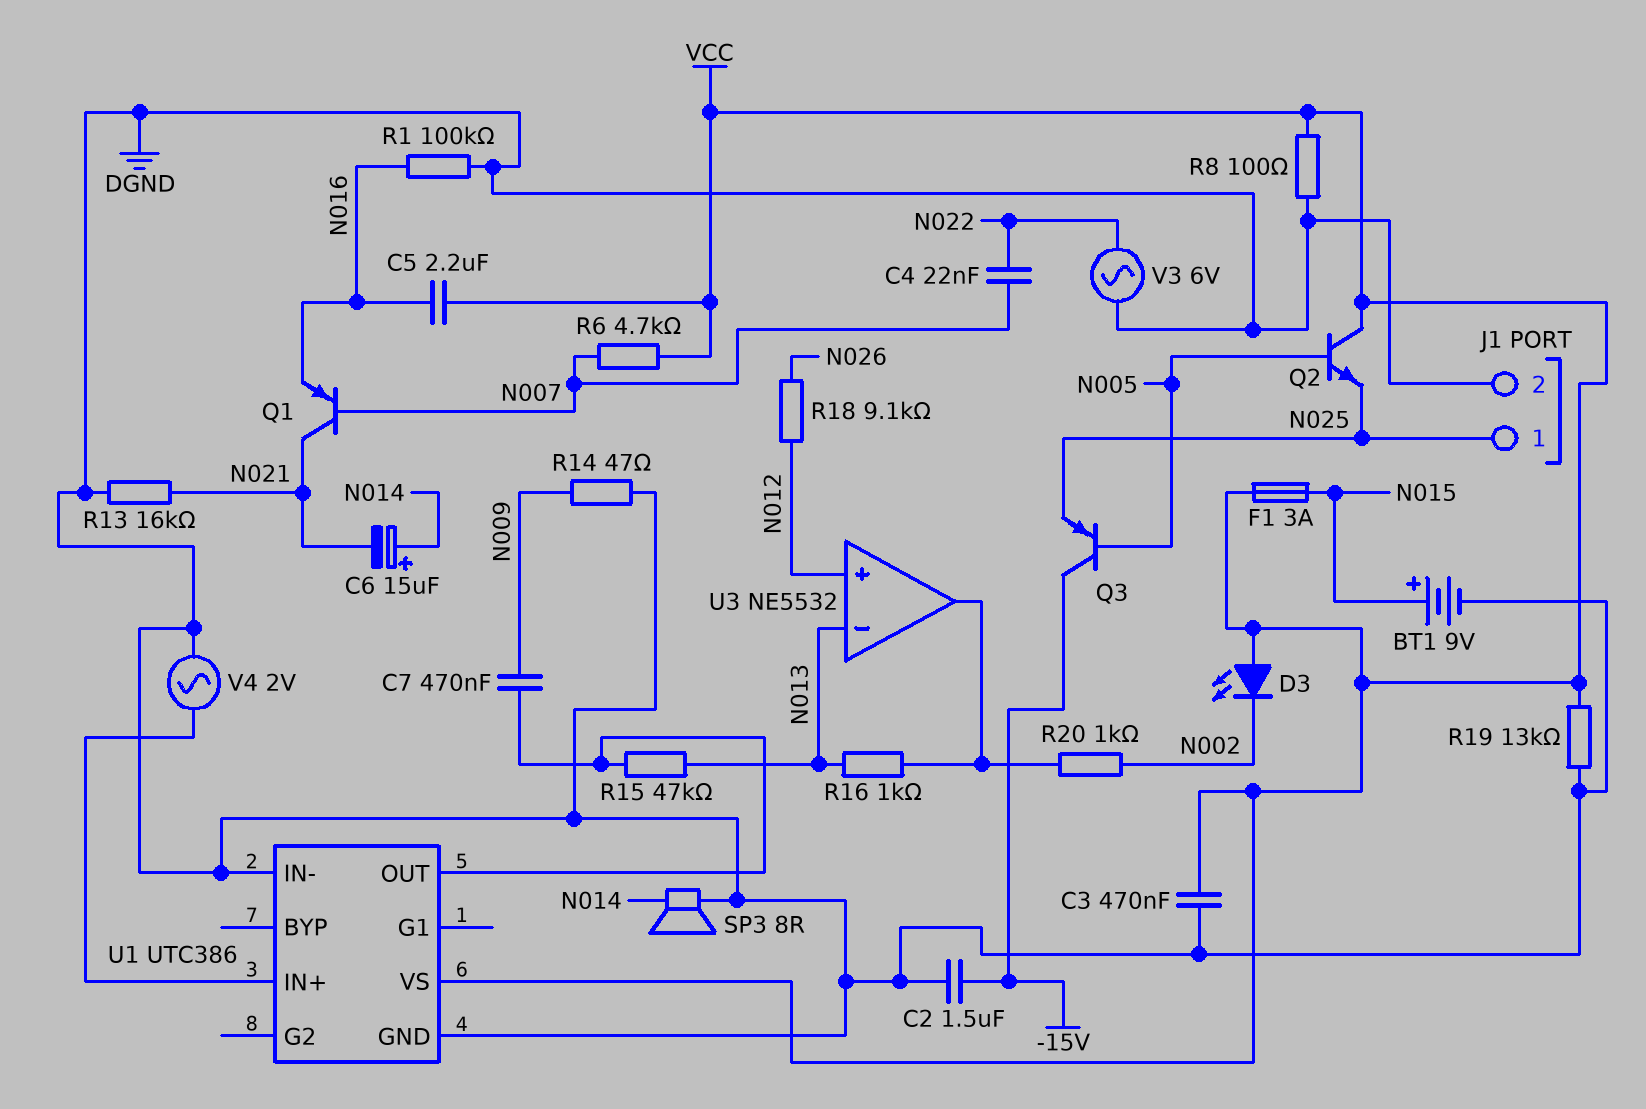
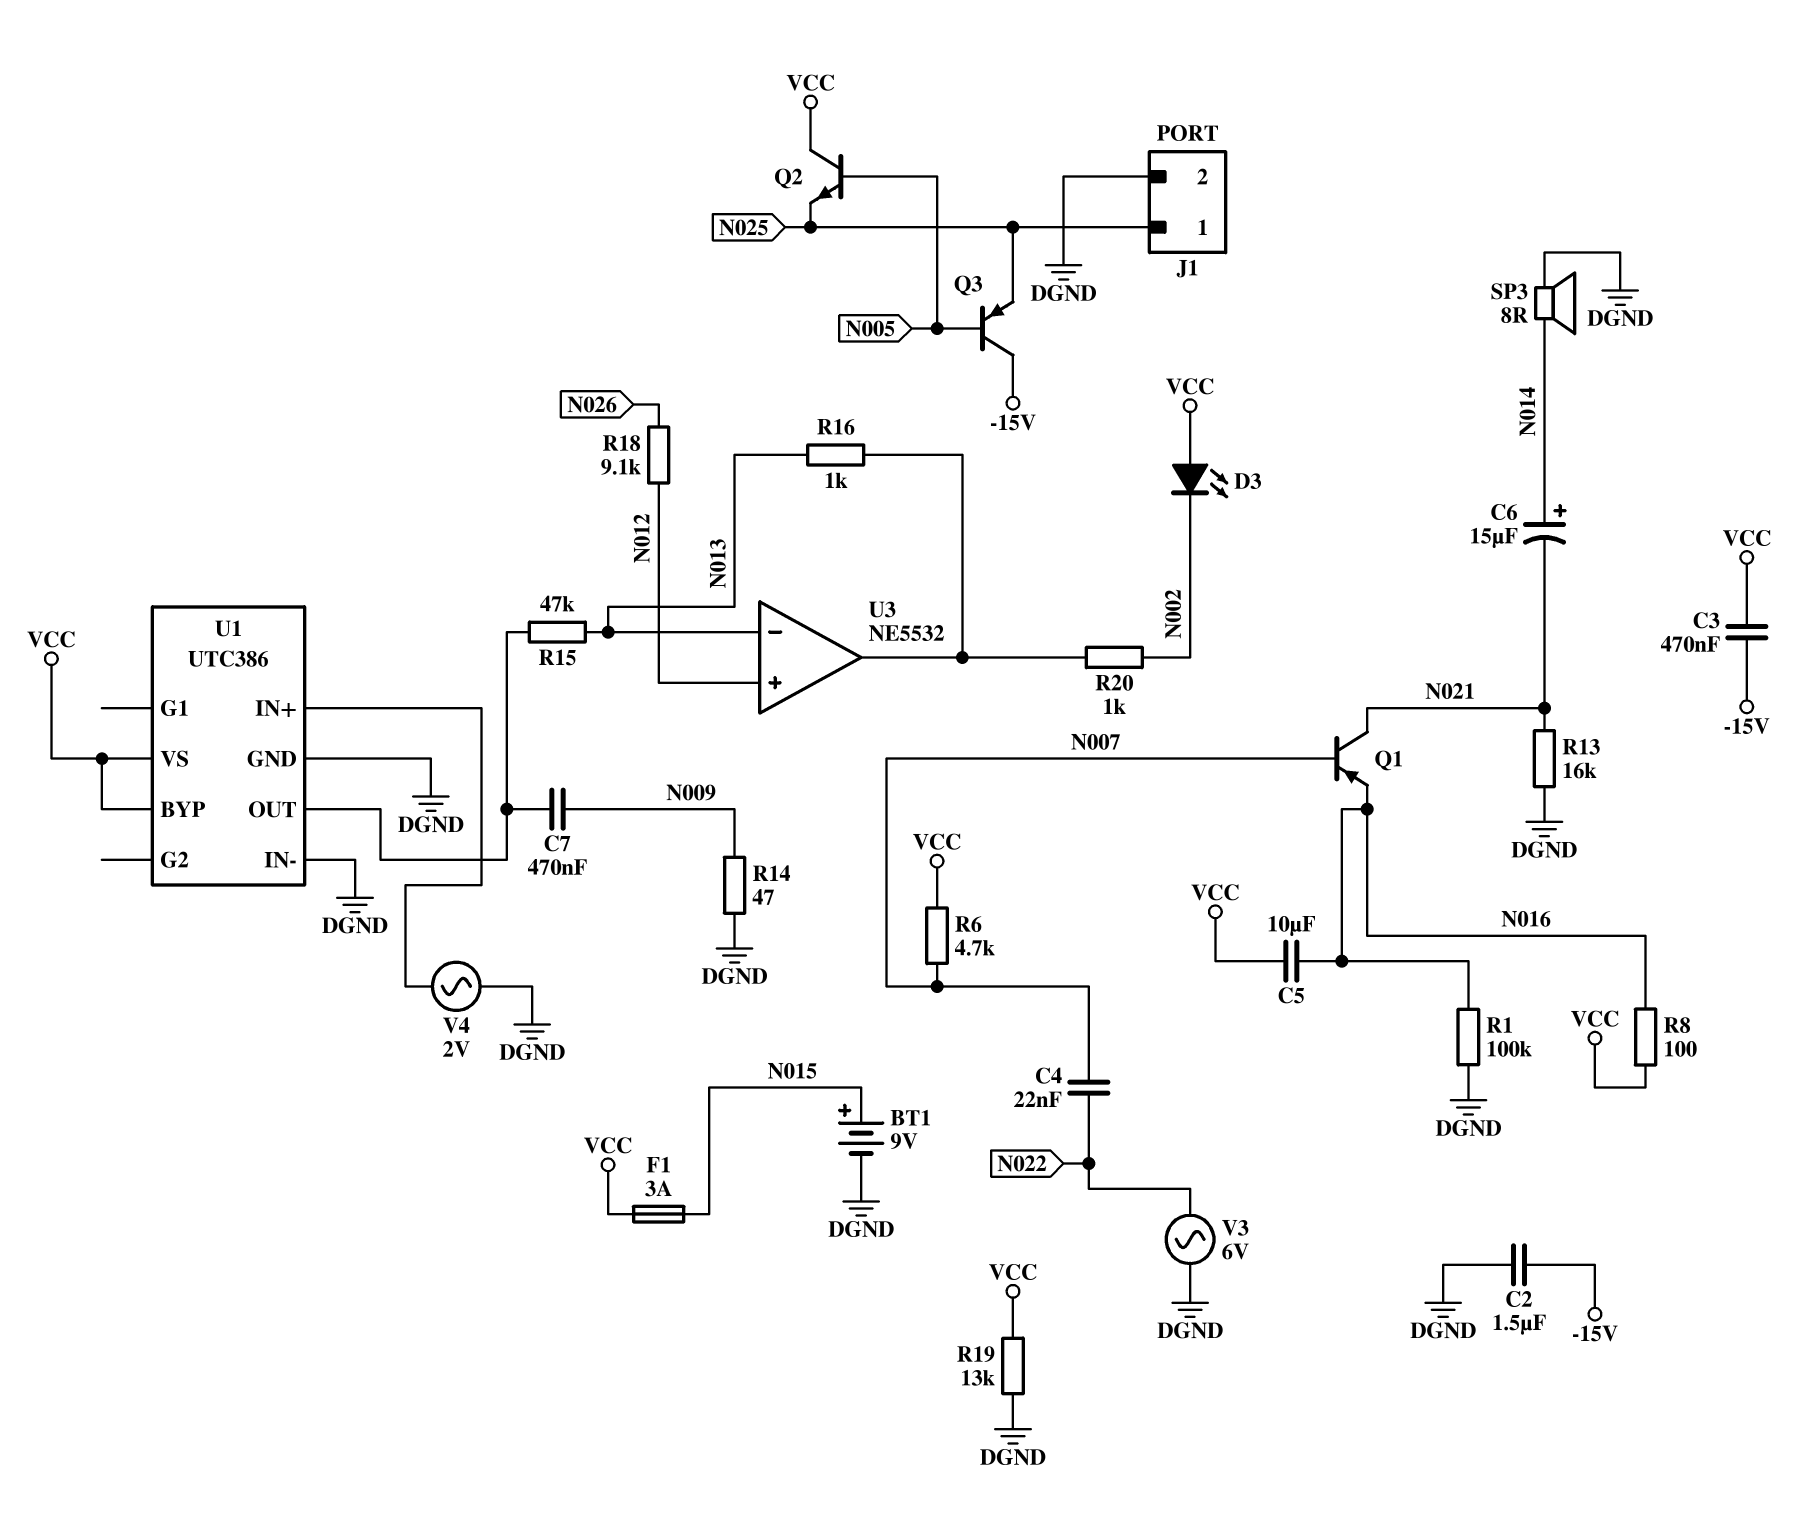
C3: 470nF (DGND, VCC) -> 470nF (-15V, VCC)
C5: 2.2uF (N016, VCC) -> 10uF (N016, VCC)
R8: 100 (DGND, VCC) -> 100 (N016, VCC)
U1 pin BYP: none -> VCC

